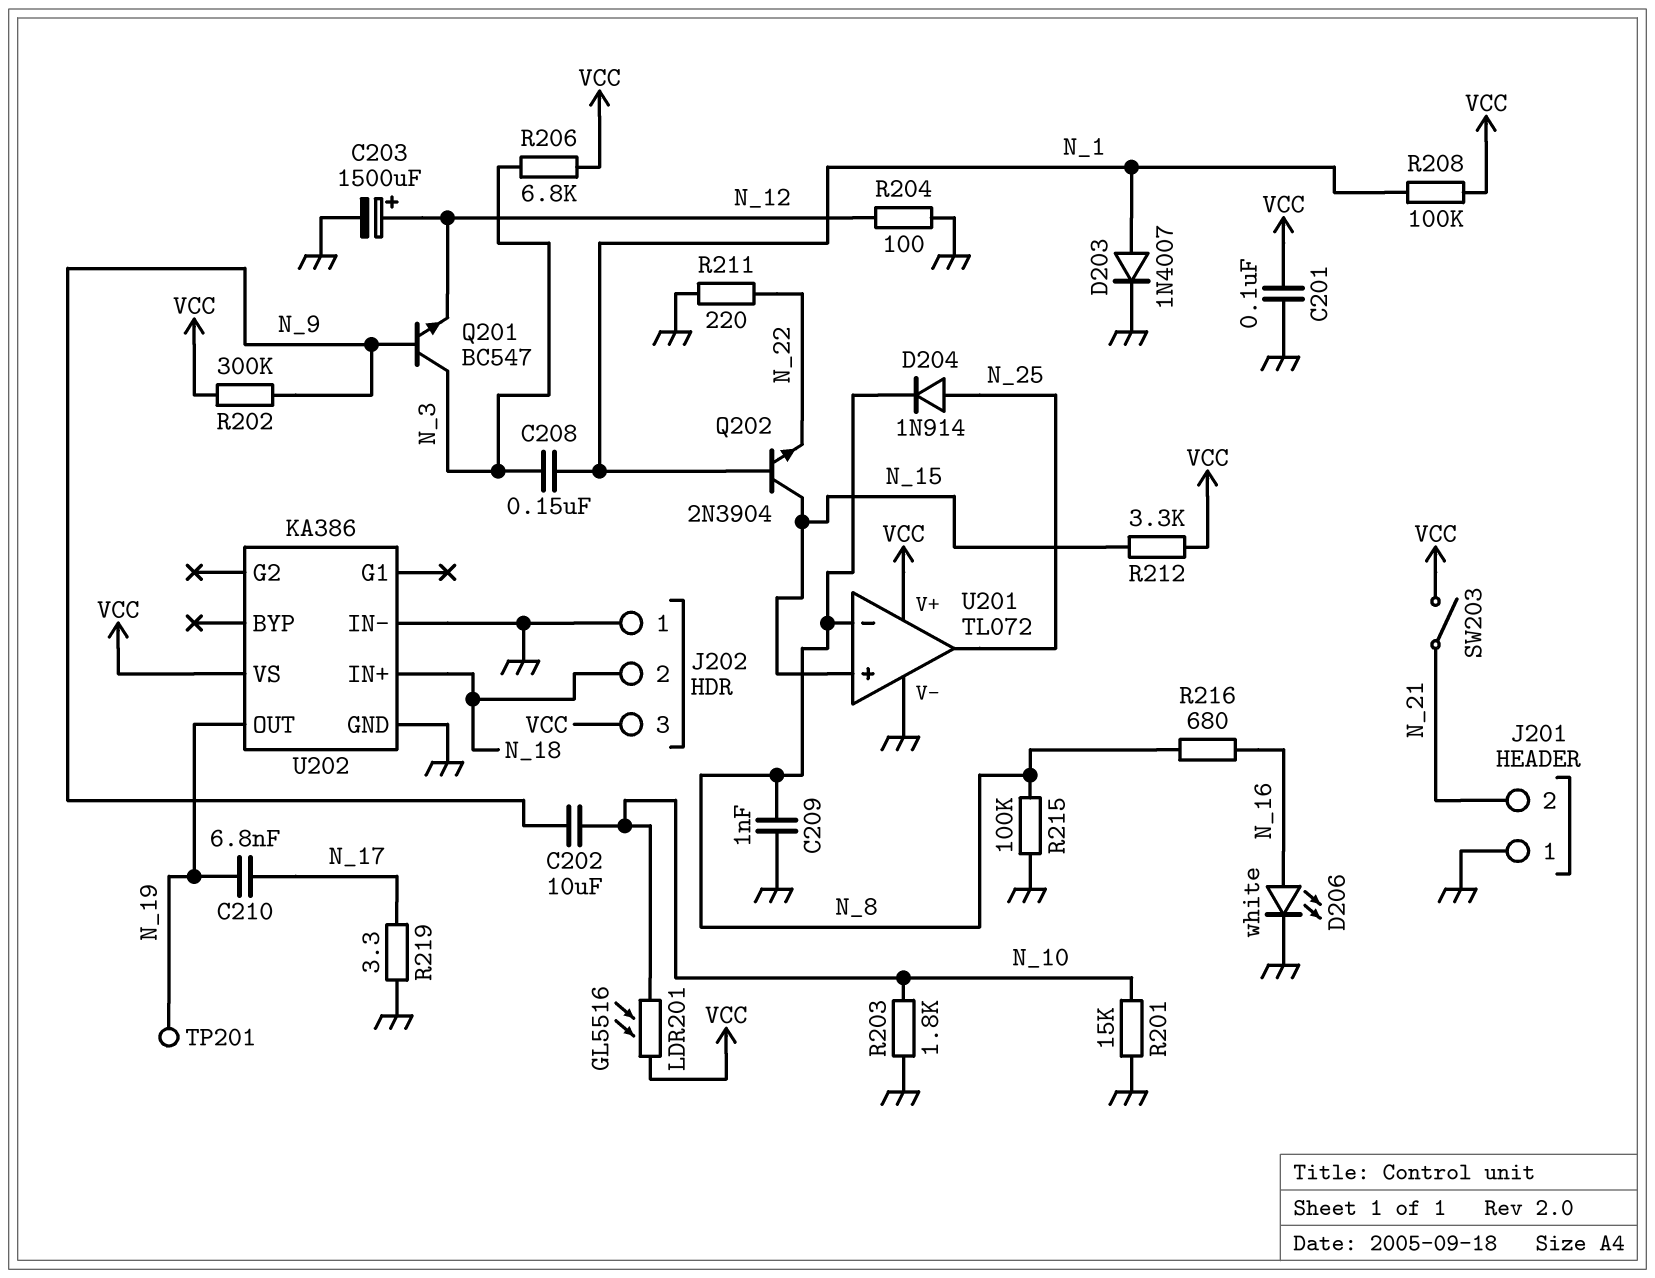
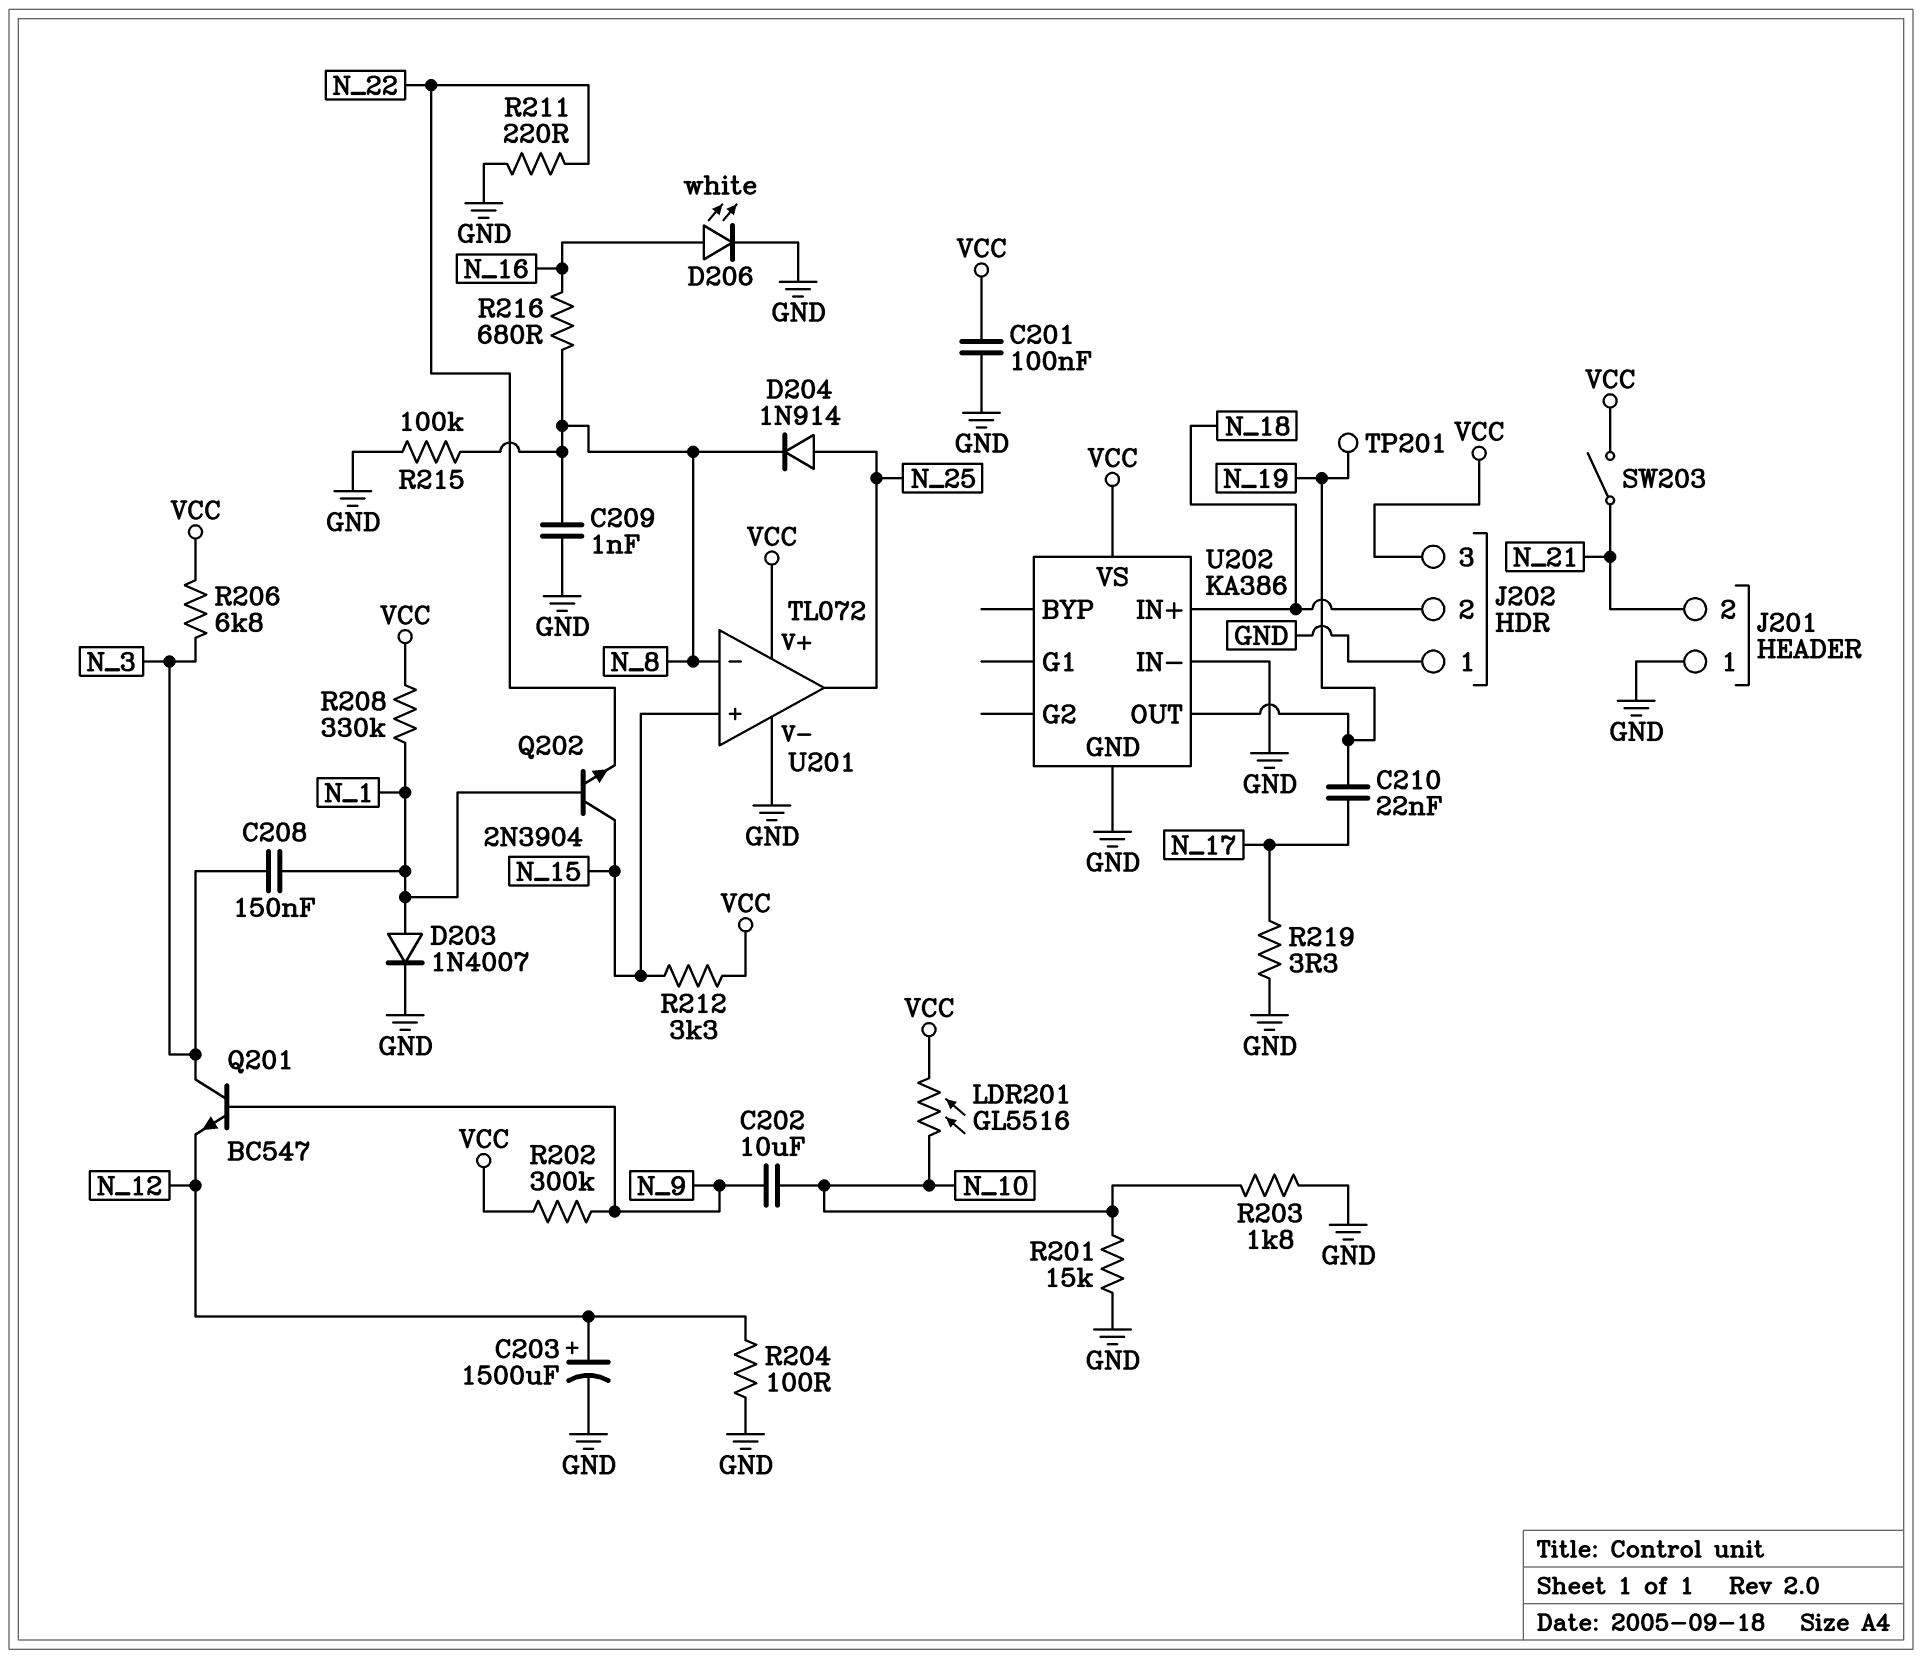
C210: 6.8nF (N_17, N_19) -> 22nF (N_17, N_19)
R208: 100k (N_1, VCC) -> 330k (N_1, VCC)

